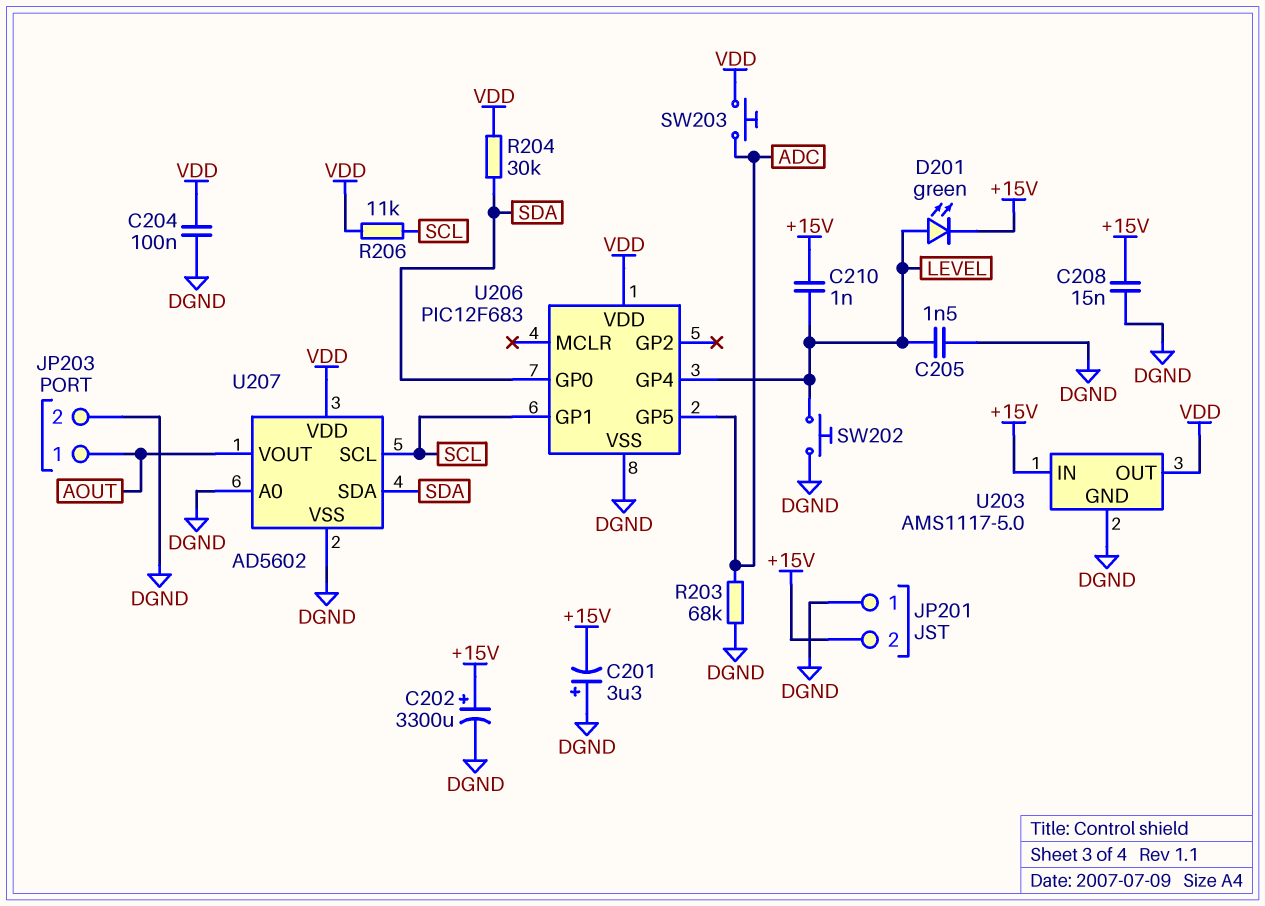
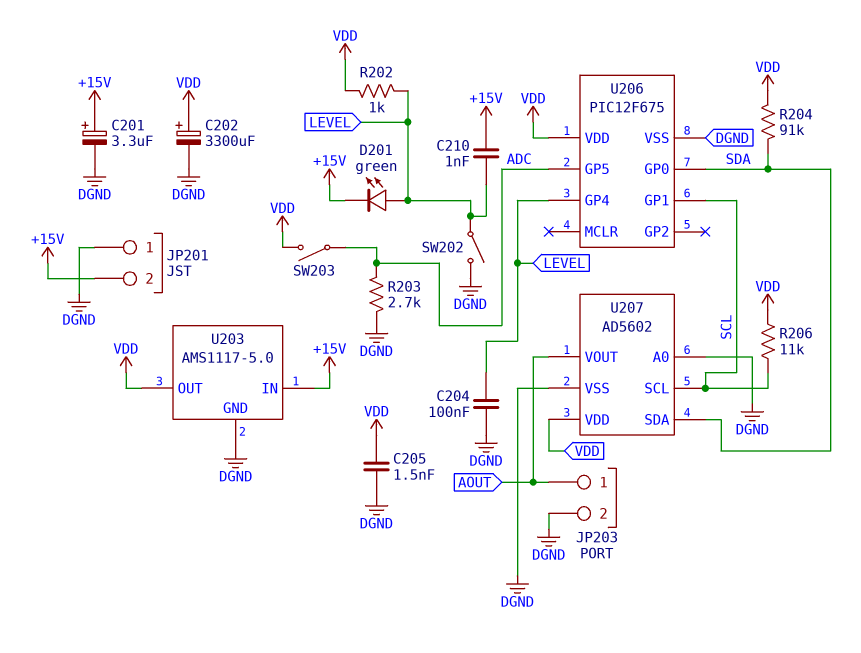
C201: 3.3uF (plus DGND, minus +15V) -> 3.3uF (plus +15V, minus DGND)
C202: 3300uF (plus +15V, minus DGND) -> 3300uF (plus VDD, minus DGND)
C204: 100nF (DGND, VDD) -> 100nF (DGND, LEVEL)
C205: 1.5nF (DGND, LEVEL) -> 1.5nF (DGND, VDD)
C208: 15nF (+15V, DGND) -> none
R202: none -> 1k (LEVEL, VDD)
R203: 68k (ADC, DGND) -> 2.7k (ADC, DGND)
R204: 30k (SDA, VDD) -> 91k (SDA, VDD)
SW202: button (DGND, LEVEL) -> switch (DGND, LEVEL)
SW203: button (ADC, VDD) -> switch (ADC, VDD)
U206: PIC12F683 -> PIC12F675

